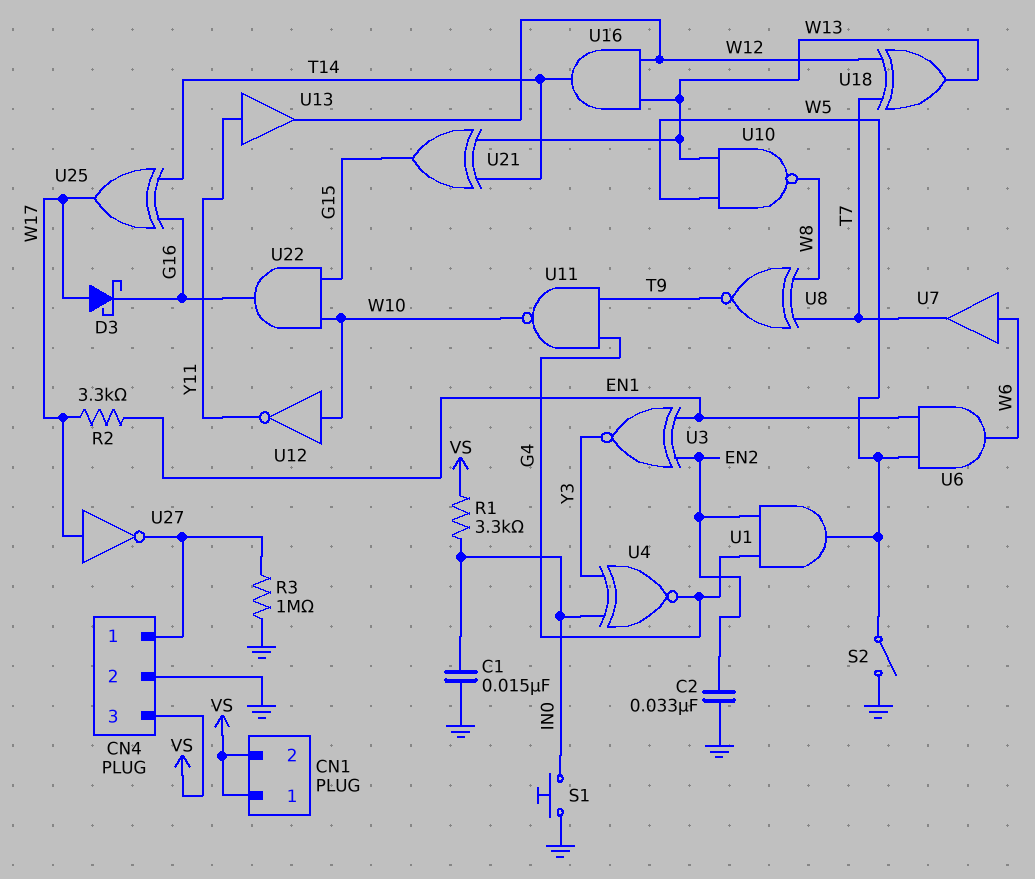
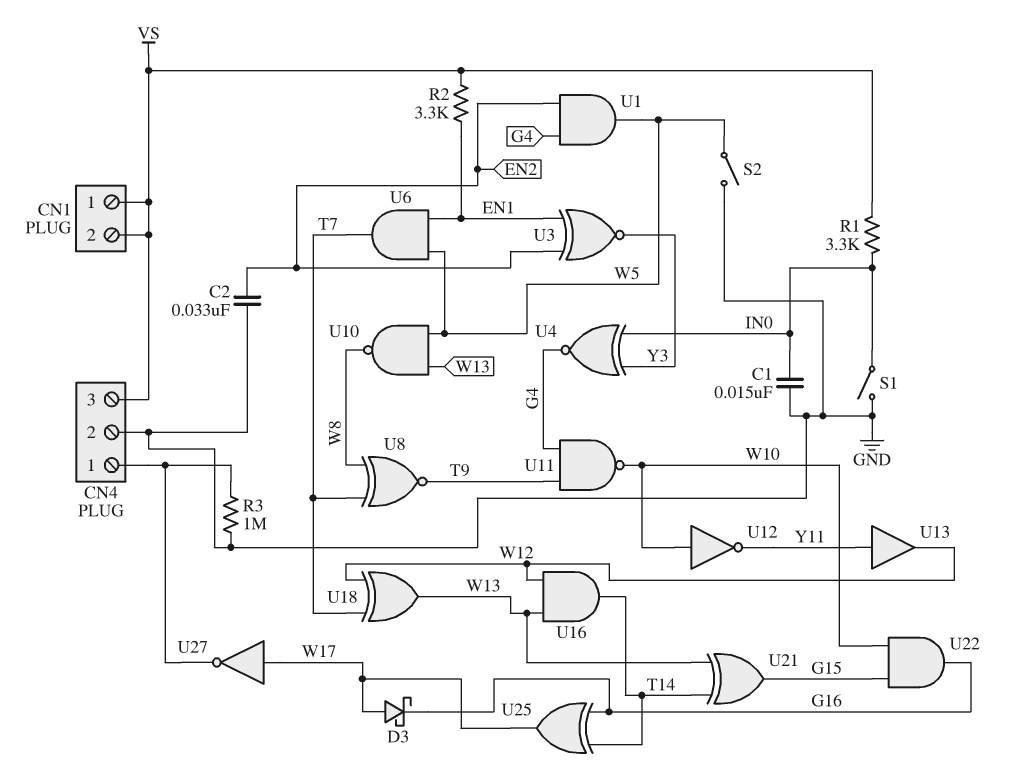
R2: 3.3k (EN1, W17) -> 3.3k (EN1, VS)
S1: button (GND, IN0) -> switch (GND, IN0)
U6: AND (in EN1, in W5, out W6) -> AND (in EN1, in W5, out T7)
U7: buffer (in W6, out T7) -> none

